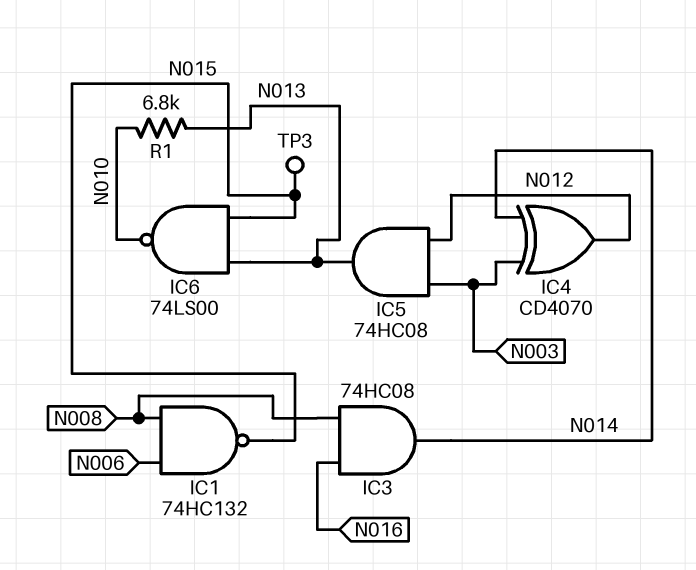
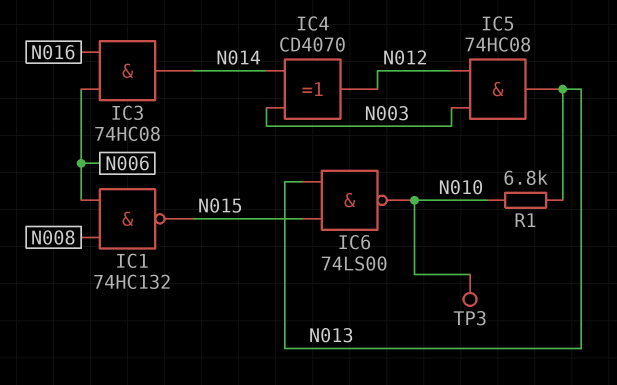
IC3: AND 74HC08 (in N008, in N016, out N014) -> AND 74HC08 (in N006, in N016, out N014)
TP3: test point (N015) -> test point (N010)

